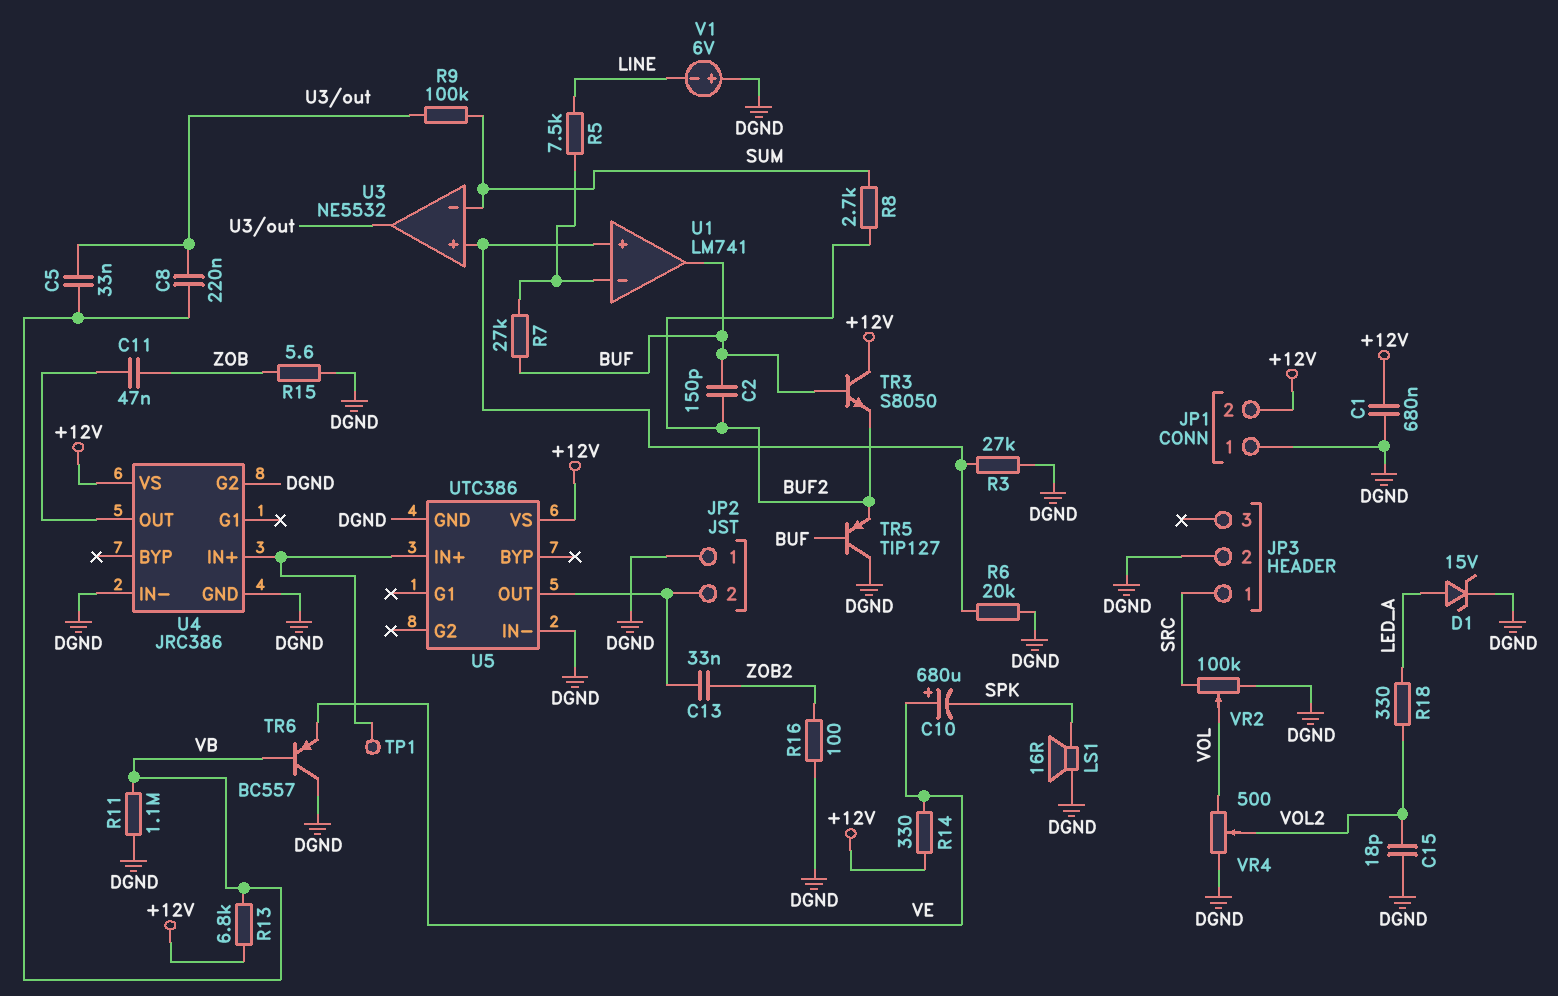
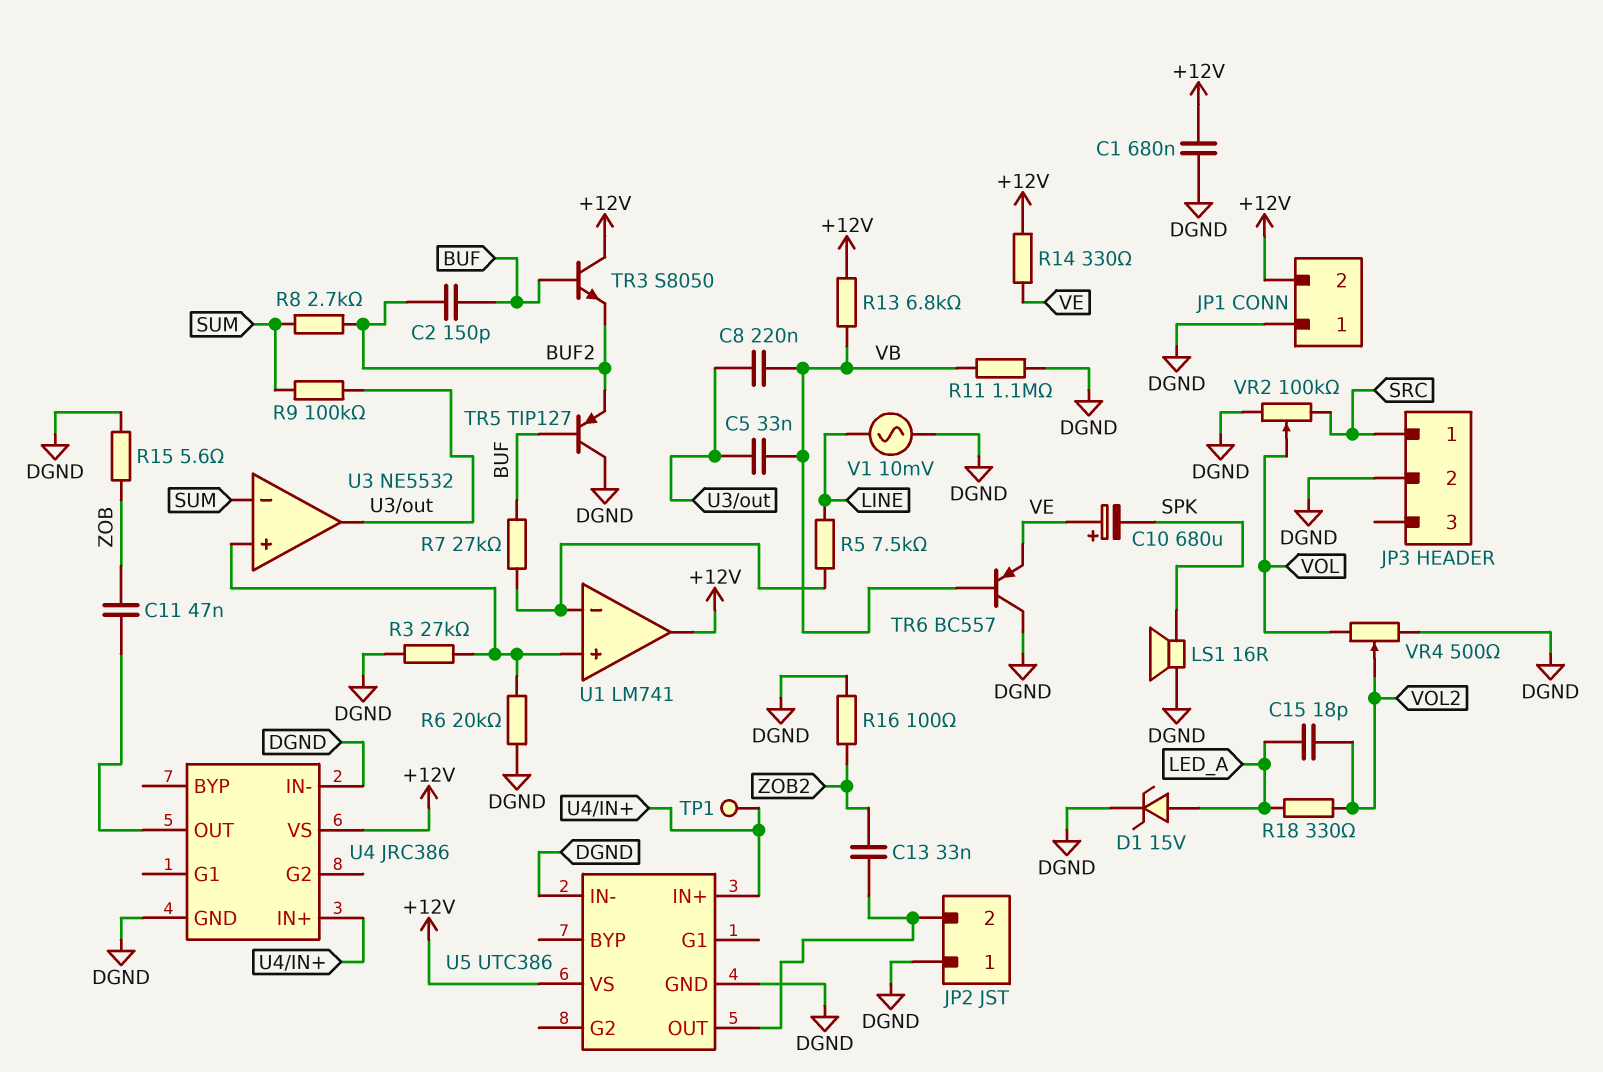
C15: 18pF (DGND, VOL2) -> 18pF (LED_A, VOL2)
U1 pin out: BUF -> +12V
U4 pin G2: DGND -> none
V1: 6V (plus DGND, minus LINE) -> AC 10mV (DGND, LINE)

